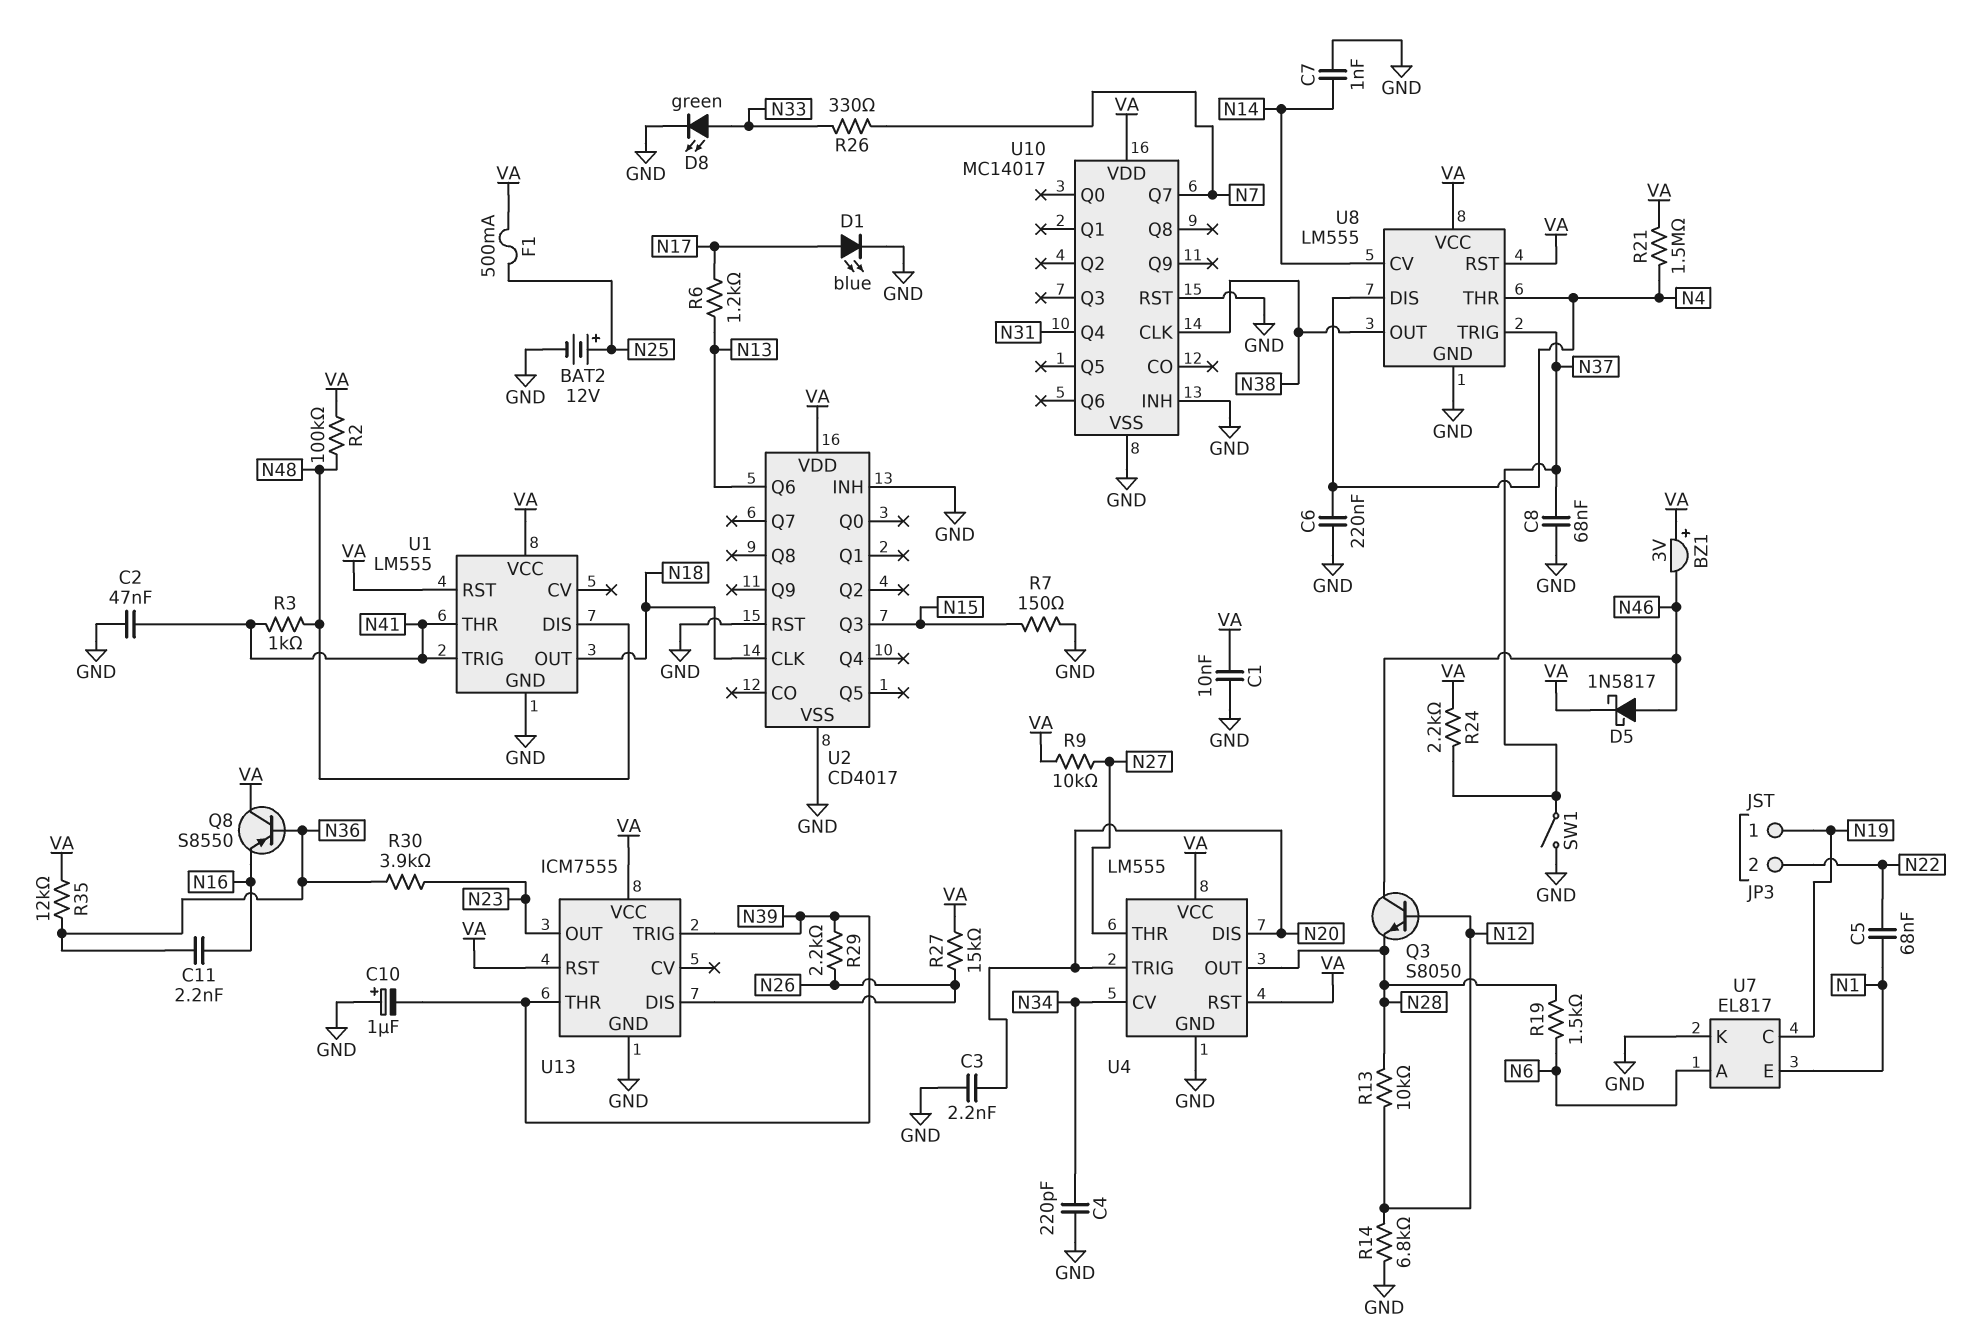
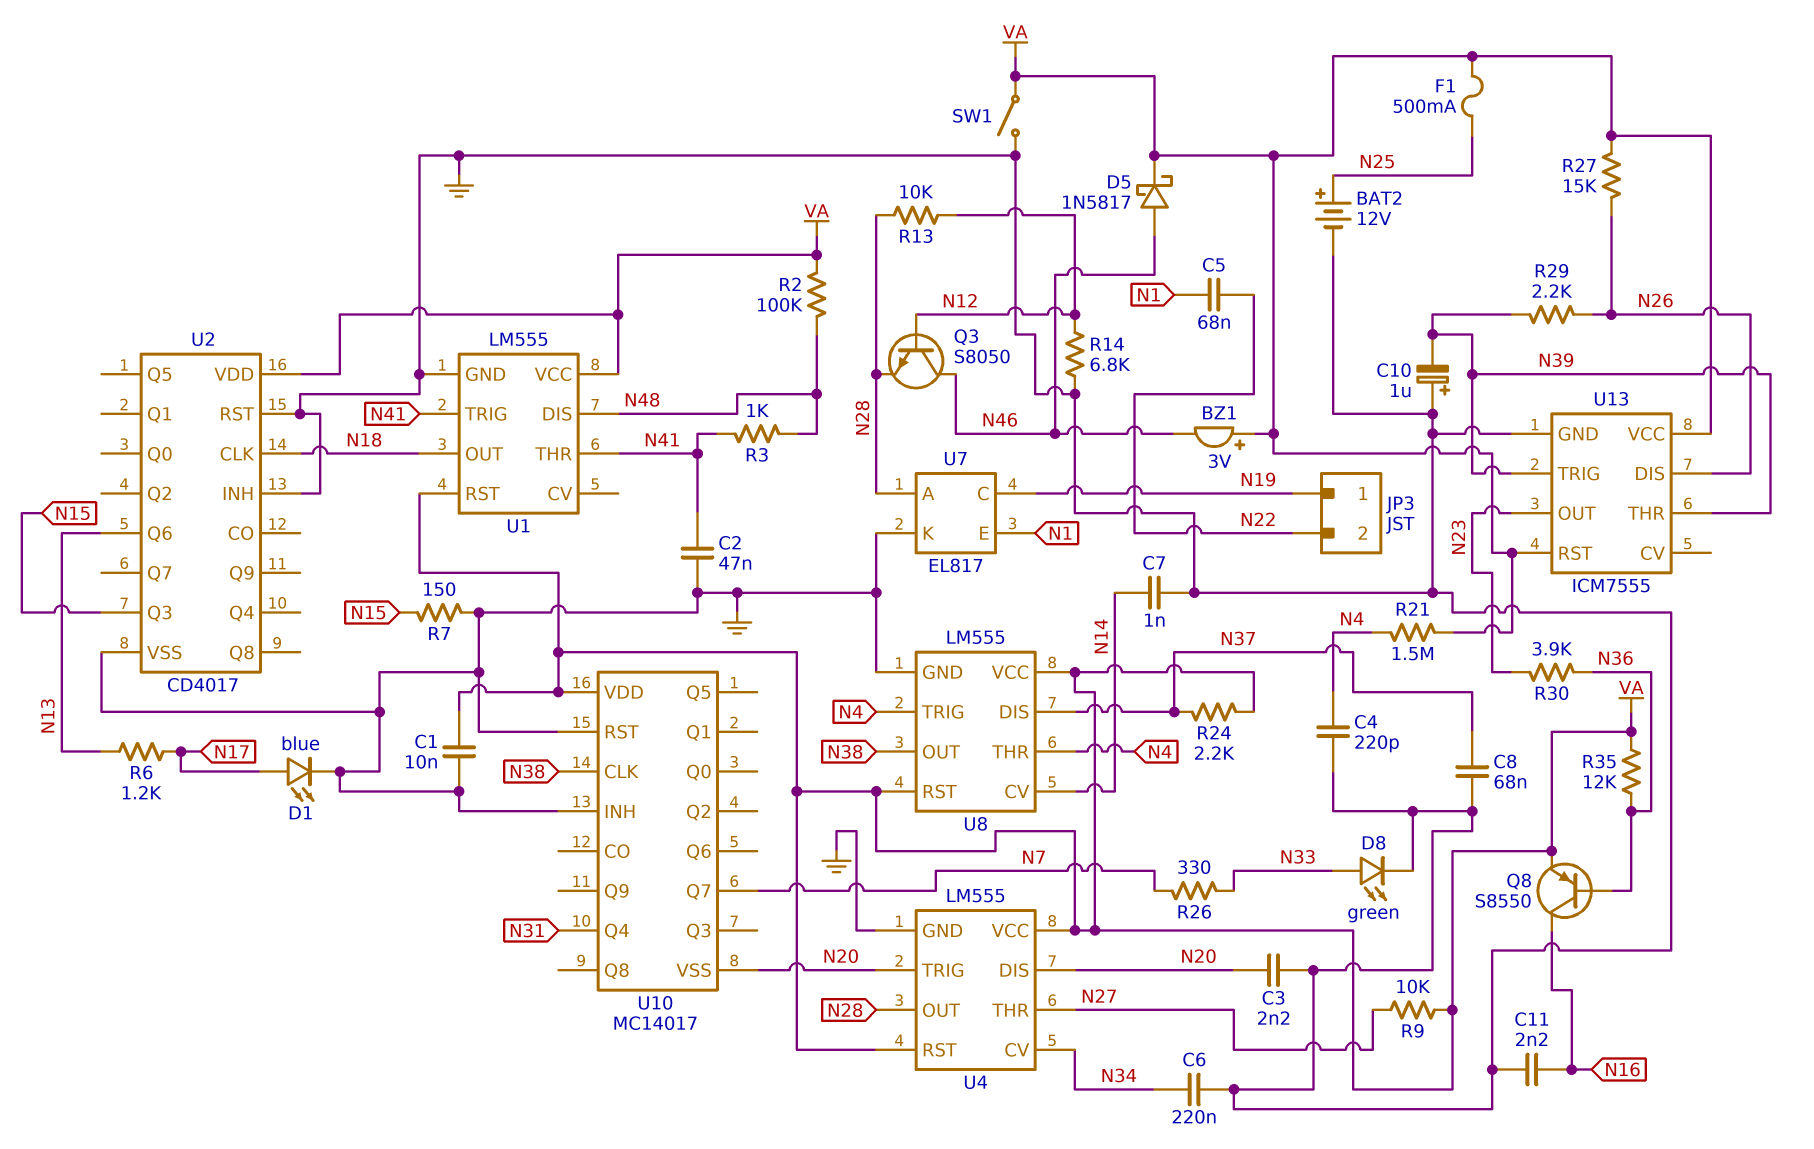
C4: 220pF (GND, N34) -> 220pF (GND, N4)
C6: 220nF (GND, N4) -> 220nF (GND, N34)
C11: 2.2nF (N16, N36) -> 2.2nF (GND, N16)
Q8: PNP S8550 (B N36, C VA, E N16) -> PNP S8550 (B N36, C N16, E VA)
R19: 1.5k (N6, N28) -> none
SW1: switch (GND, N37) -> switch (GND, VA)
U7 pin A: N6 -> N28
U8 pin DIS: N4 -> N37
U8 pin TRIG: N37 -> N4
U10 pin VSS: GND -> N20

